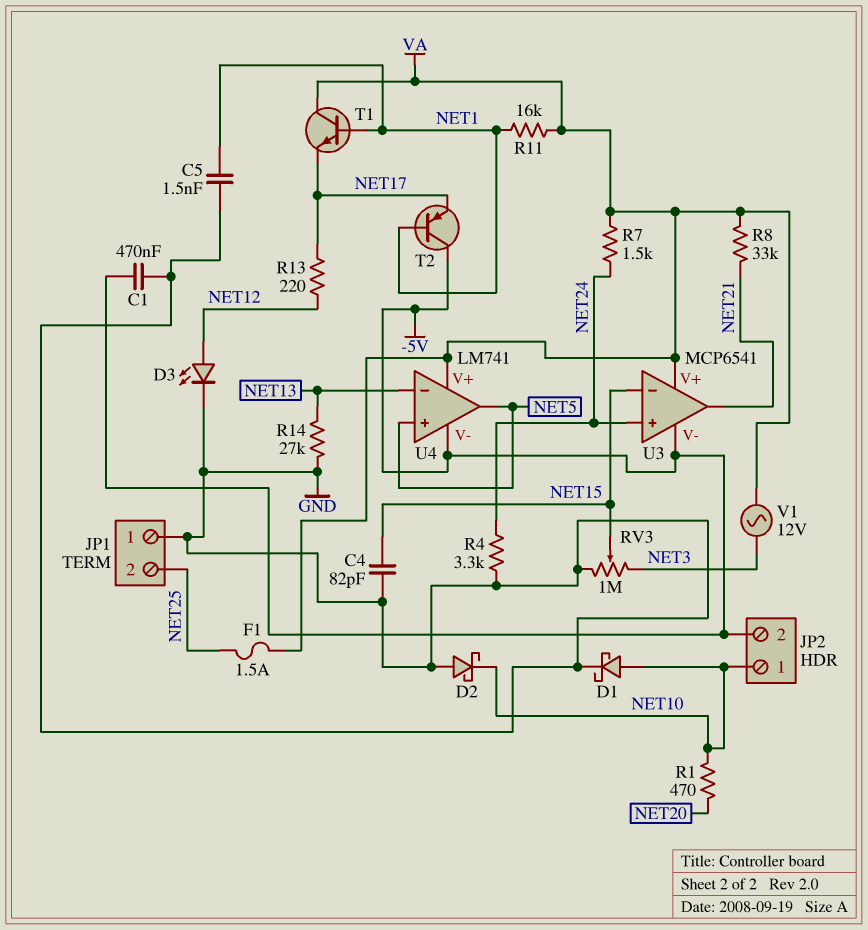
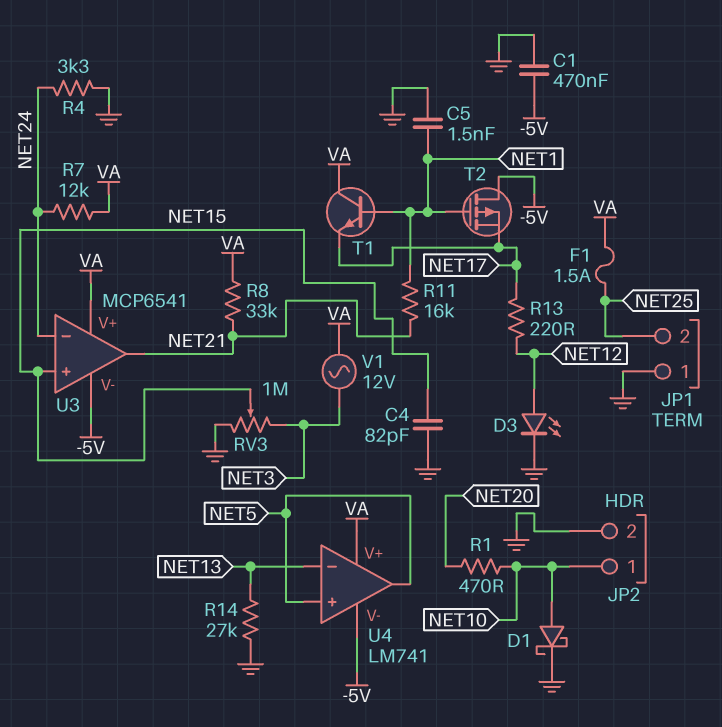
D2: schottky (A GND, K NET10) -> none
JP2 pin 2: -5V -> GND
R7: 1.5k (NET24, VA) -> 12k (NET24, VA)
R11: 16k (NET1, VA) -> 16k (NET1, NET21)
T2: PNP (B NET1, C -5V, E NET17) -> PMOS (G NET1, D -5V, S NET17)
U3 pin in+: NET24 -> NET15
U3 pin in-: NET15 -> NET24

